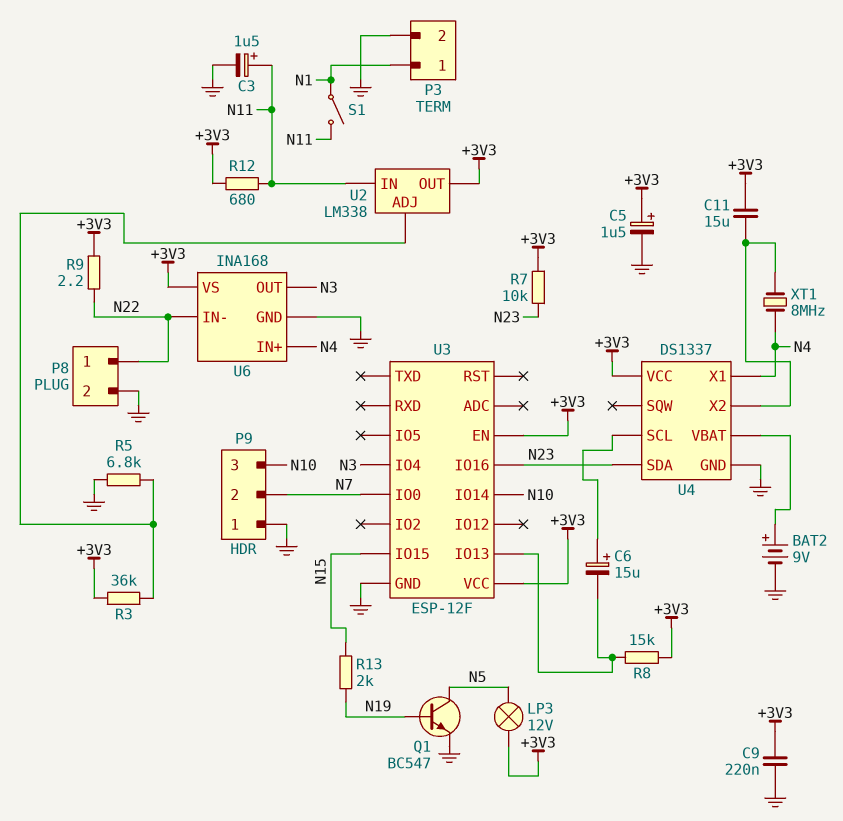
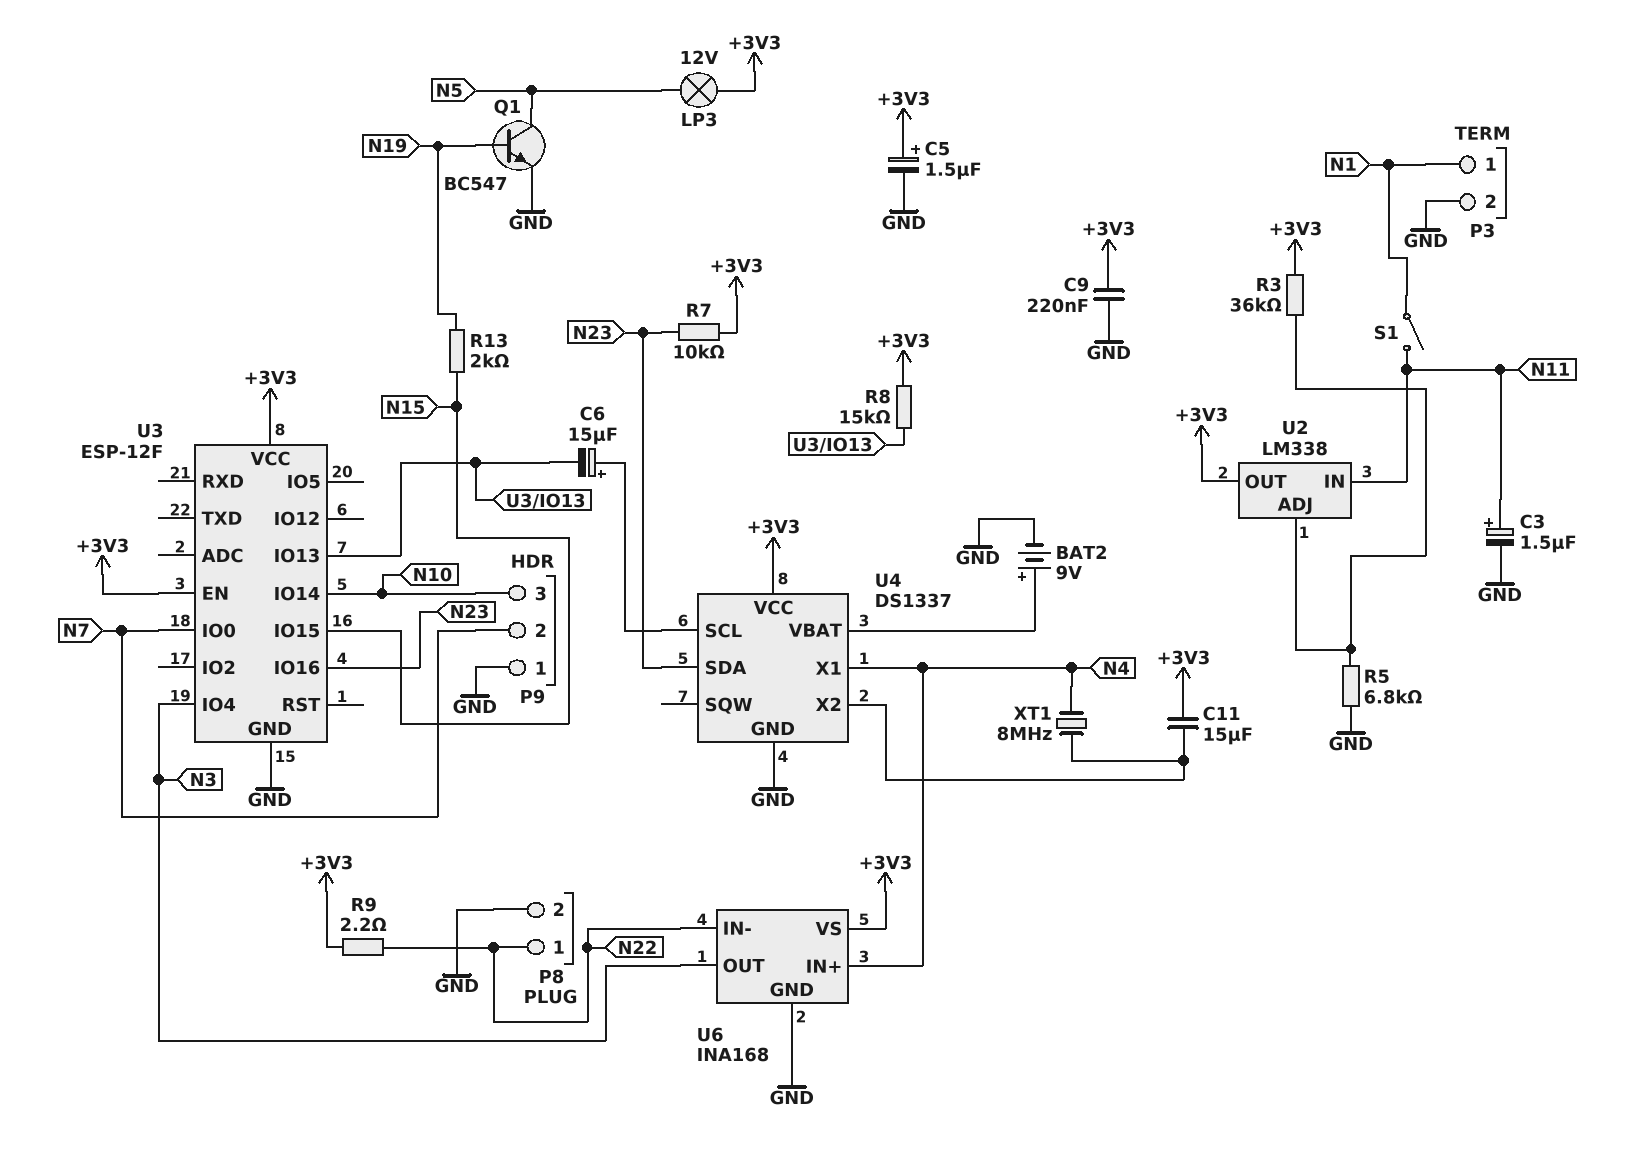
R12: 680 (+3V3, N11) -> none

